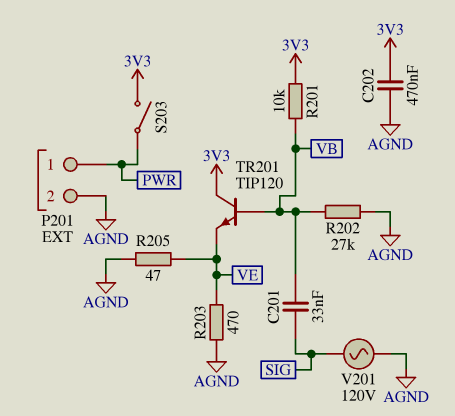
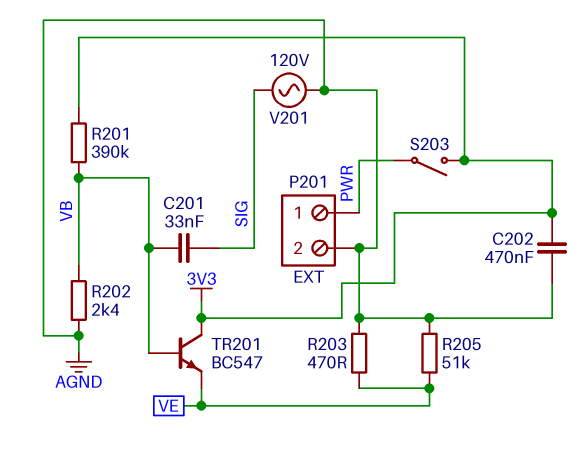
R201: 10k (3V3, VB) -> 390k (3V3, VB)
R202: 27k (AGND, VB) -> 2.4k (AGND, VB)
R205: 47 (AGND, VE) -> 51k (AGND, VE)
TR201: NPN TIP120 (B VB, C 3V3, E VE) -> NPN BC547 (B VB, C 3V3, E VE)

